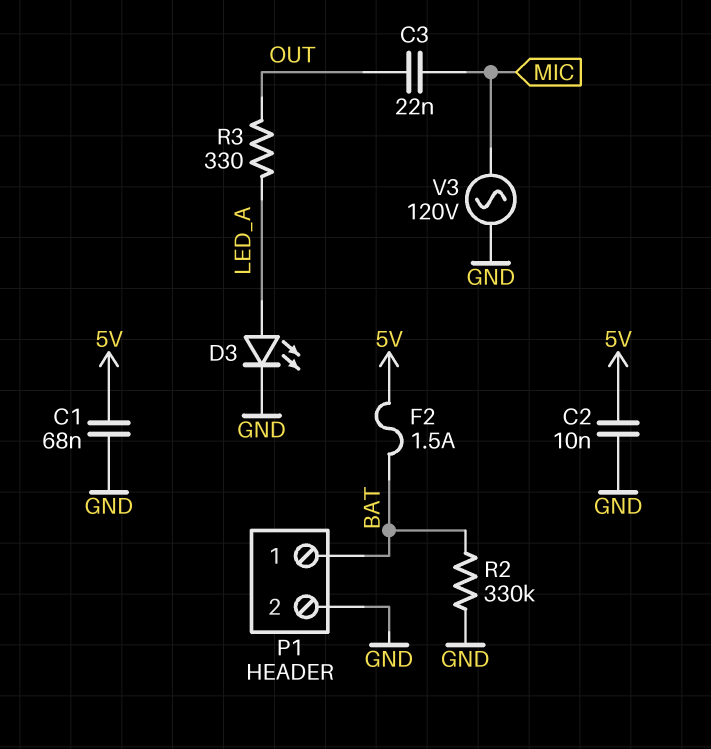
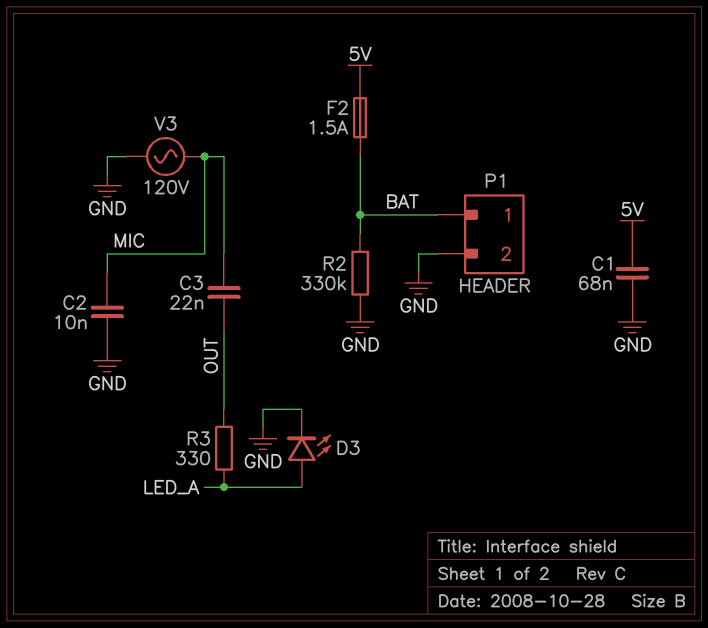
C2: 10nF (5V, GND) -> 10nF (GND, MIC)

